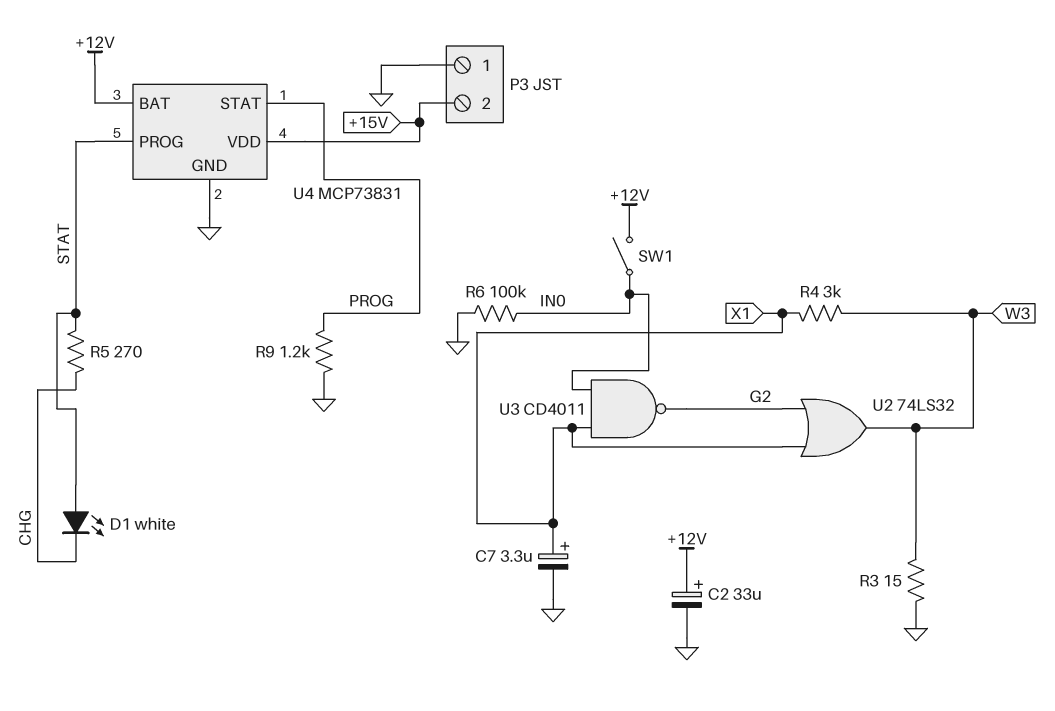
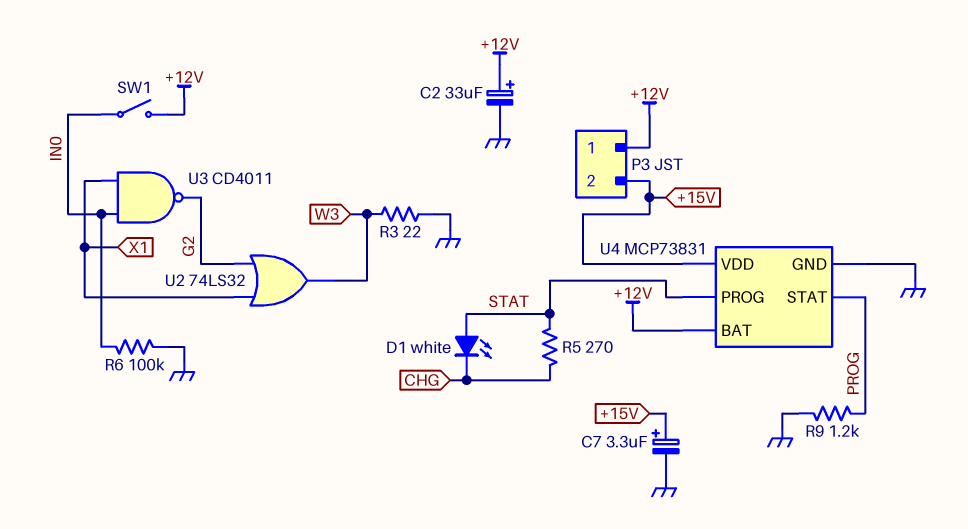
C7: 3.3uF (plus X1, minus GND) -> 3.3uF (plus +15V, minus GND)
P3 pin 1: GND -> +12V
R3: 15 (GND, W3) -> 22 (GND, W3)
R4: 3k (W3, X1) -> none

